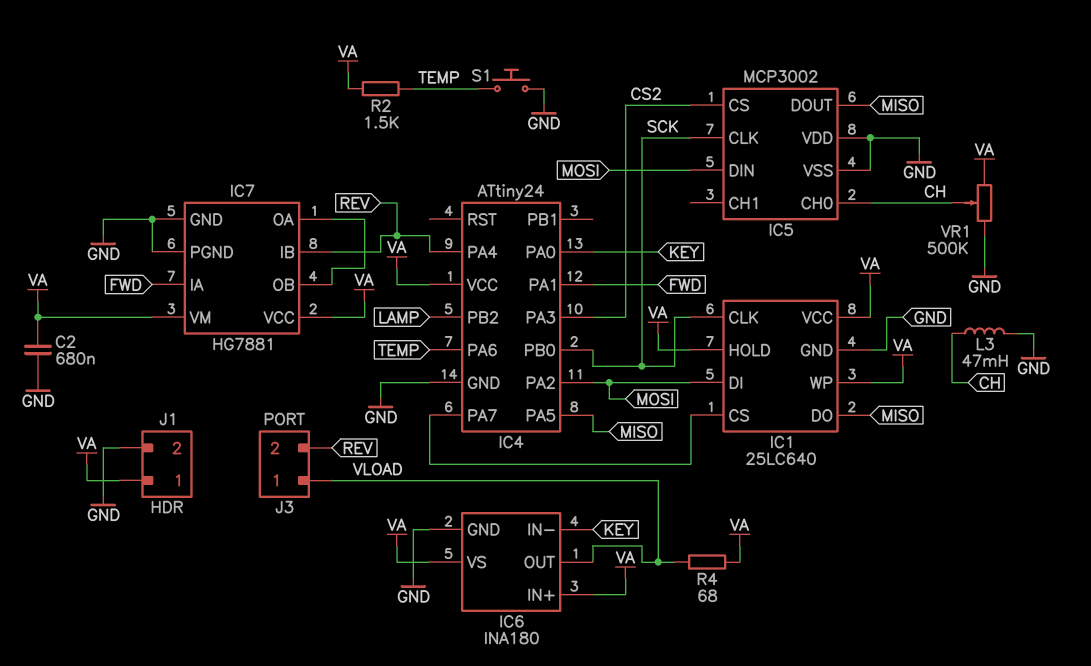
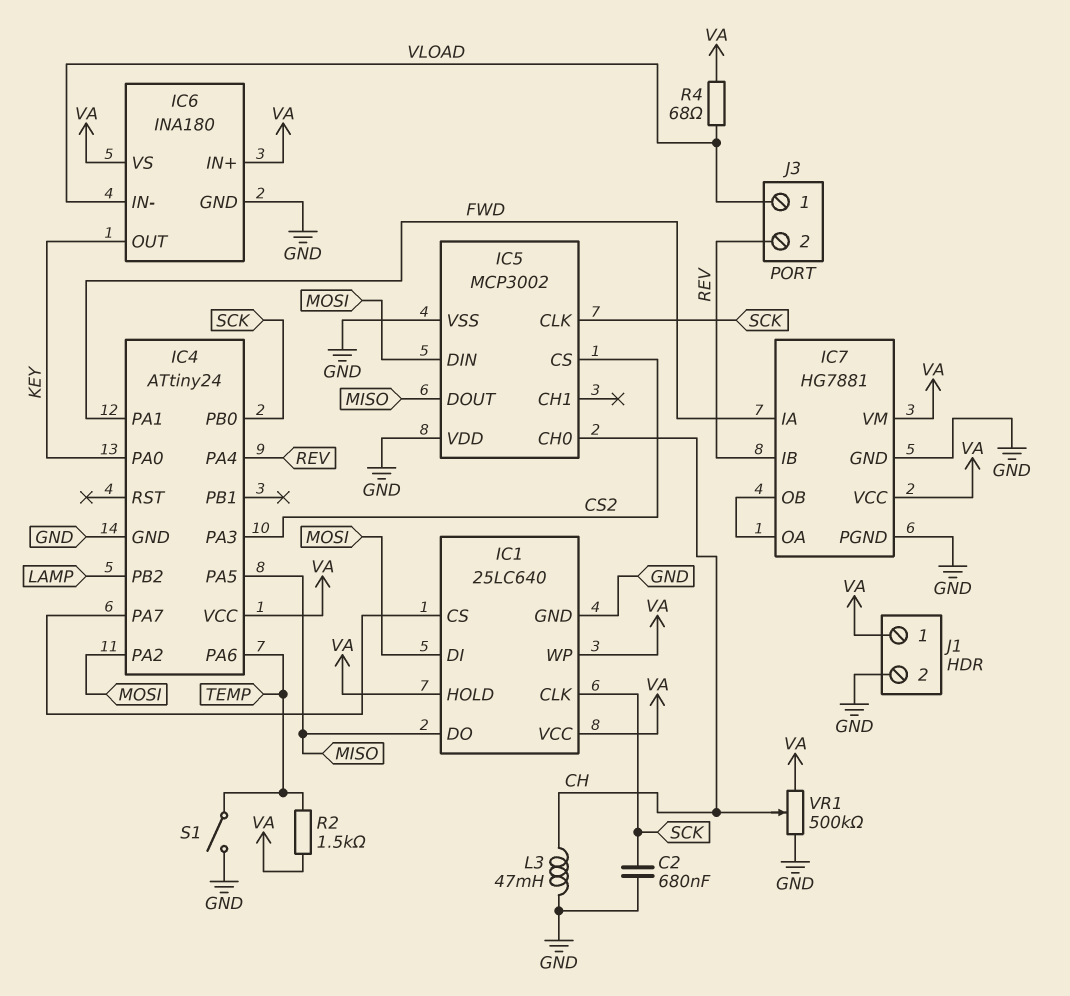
C2: 680nF (GND, VA) -> 680nF (GND, SCK)
IC6 pin IN-: KEY -> VLOAD
IC6 pin OUT: VLOAD -> KEY
S1: button (GND, TEMP) -> switch (GND, TEMP)

